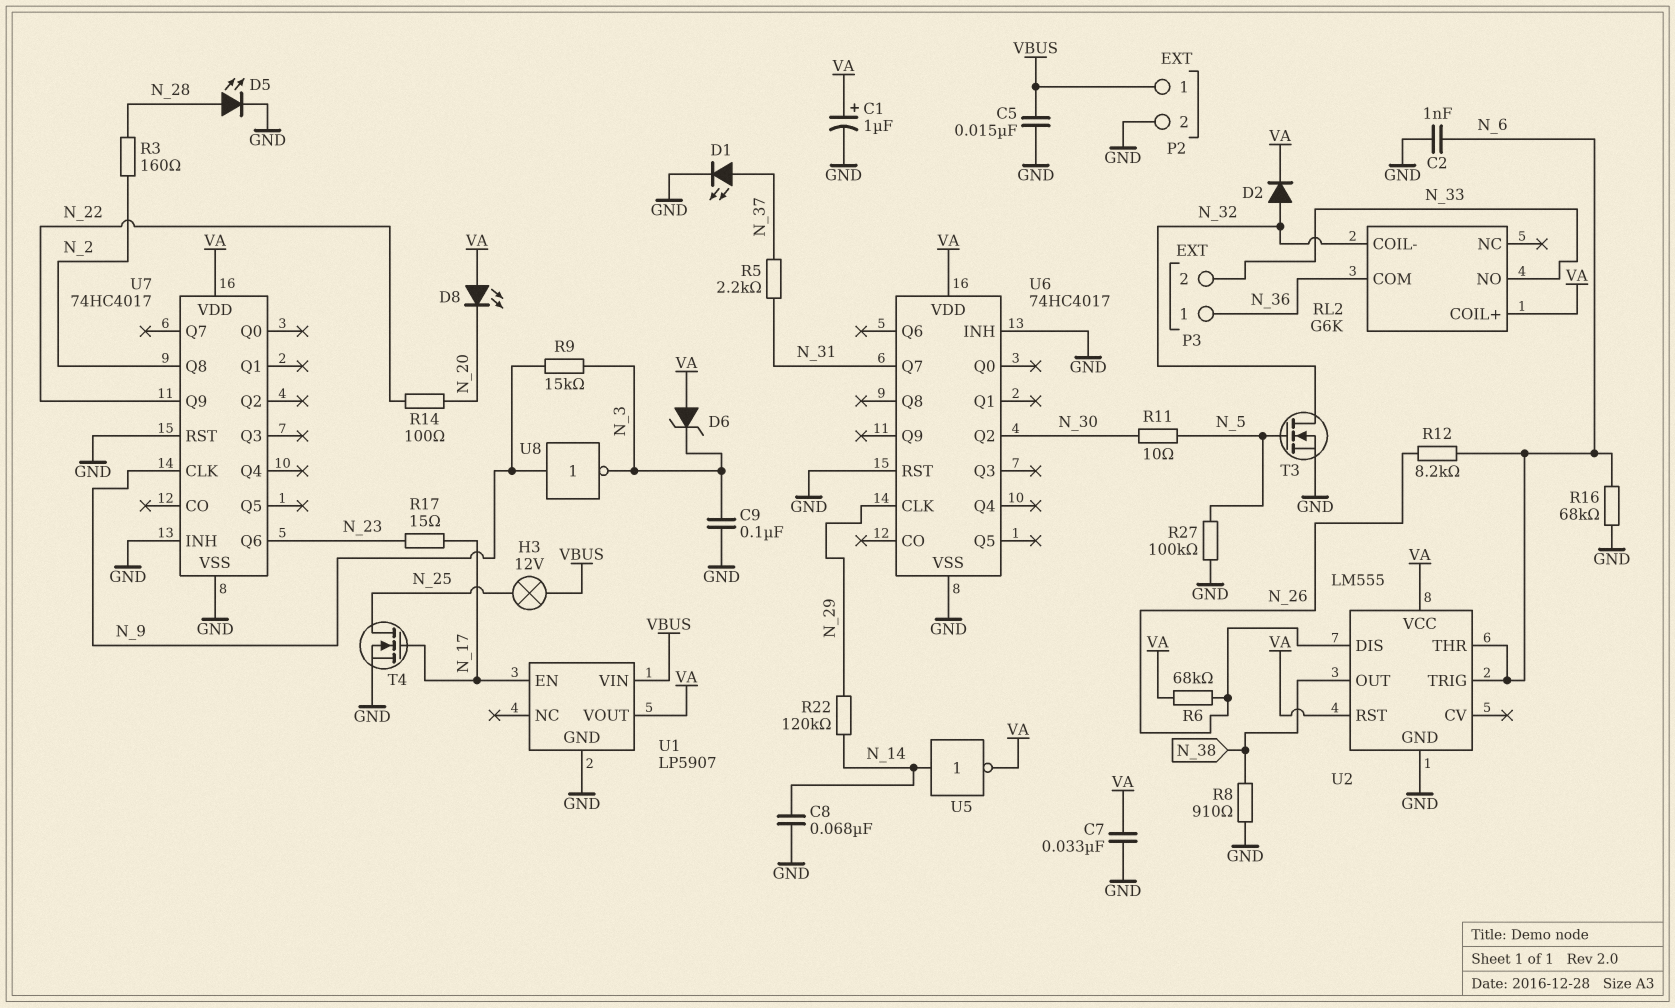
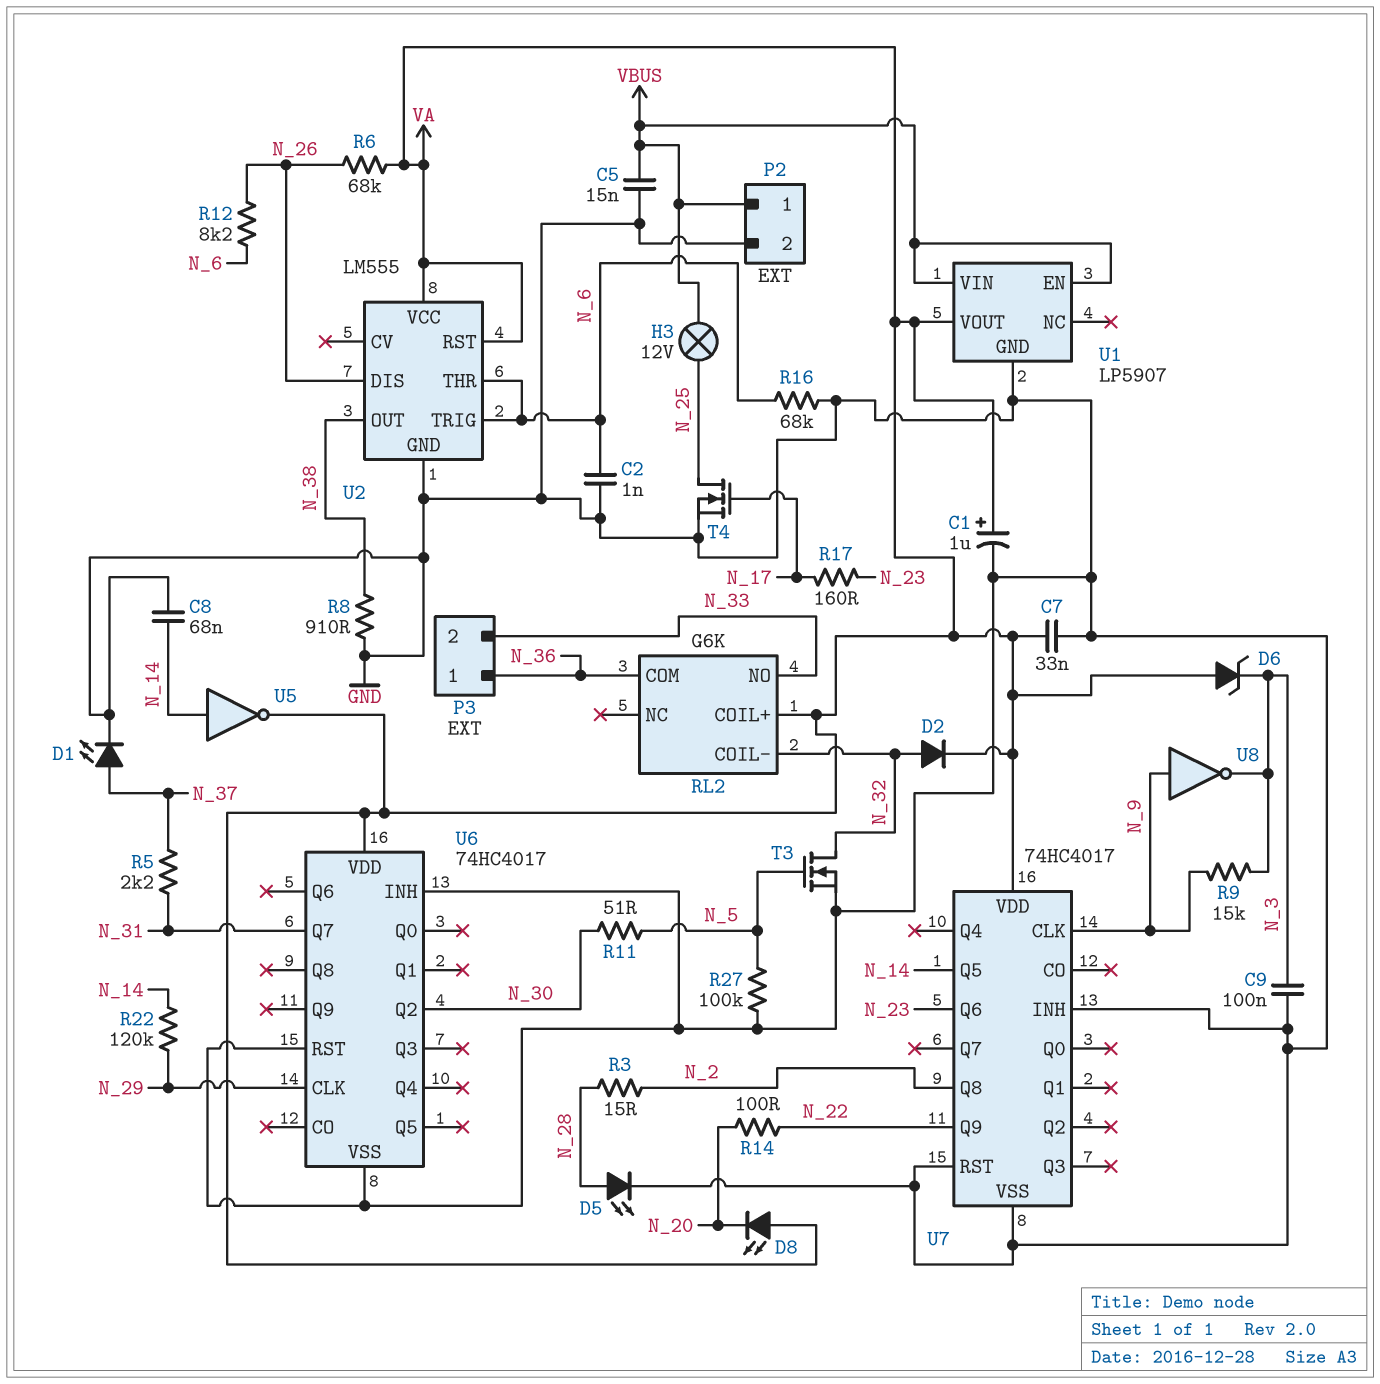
R3: 160 (N_2, N_28) -> 15 (N_2, N_28)
R11: 10 (N_5, N_30) -> 51 (N_5, N_30)
R17: 15 (N_17, N_23) -> 160 (N_17, N_23)
U1 pin EN: N_17 -> VBUS
U7 pin Q5: none -> N_14

